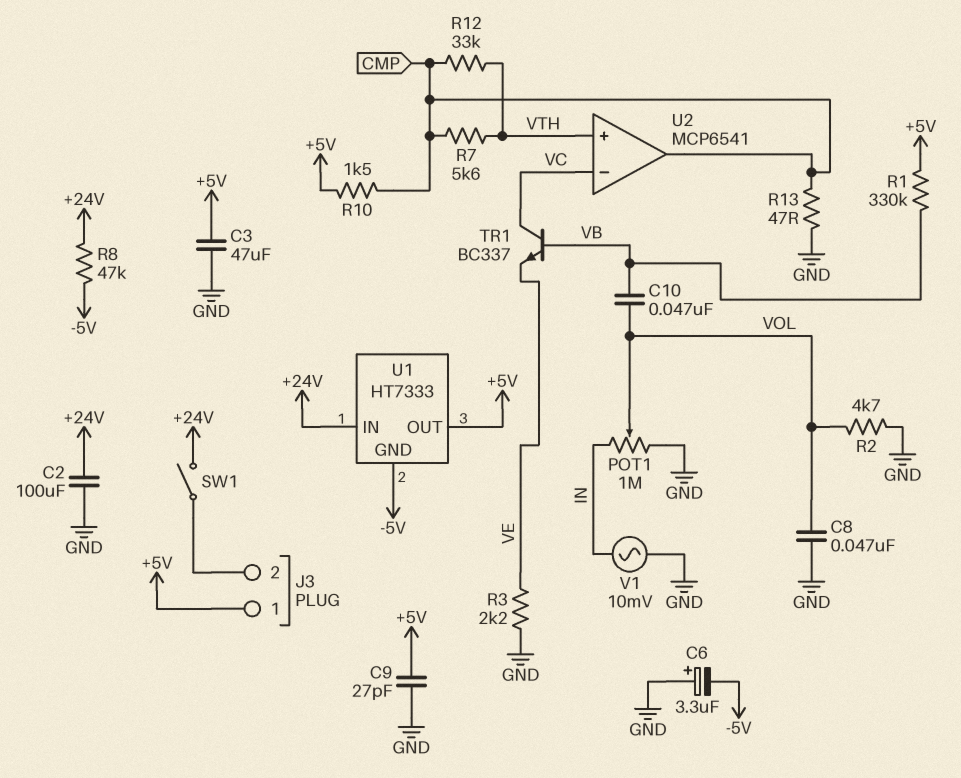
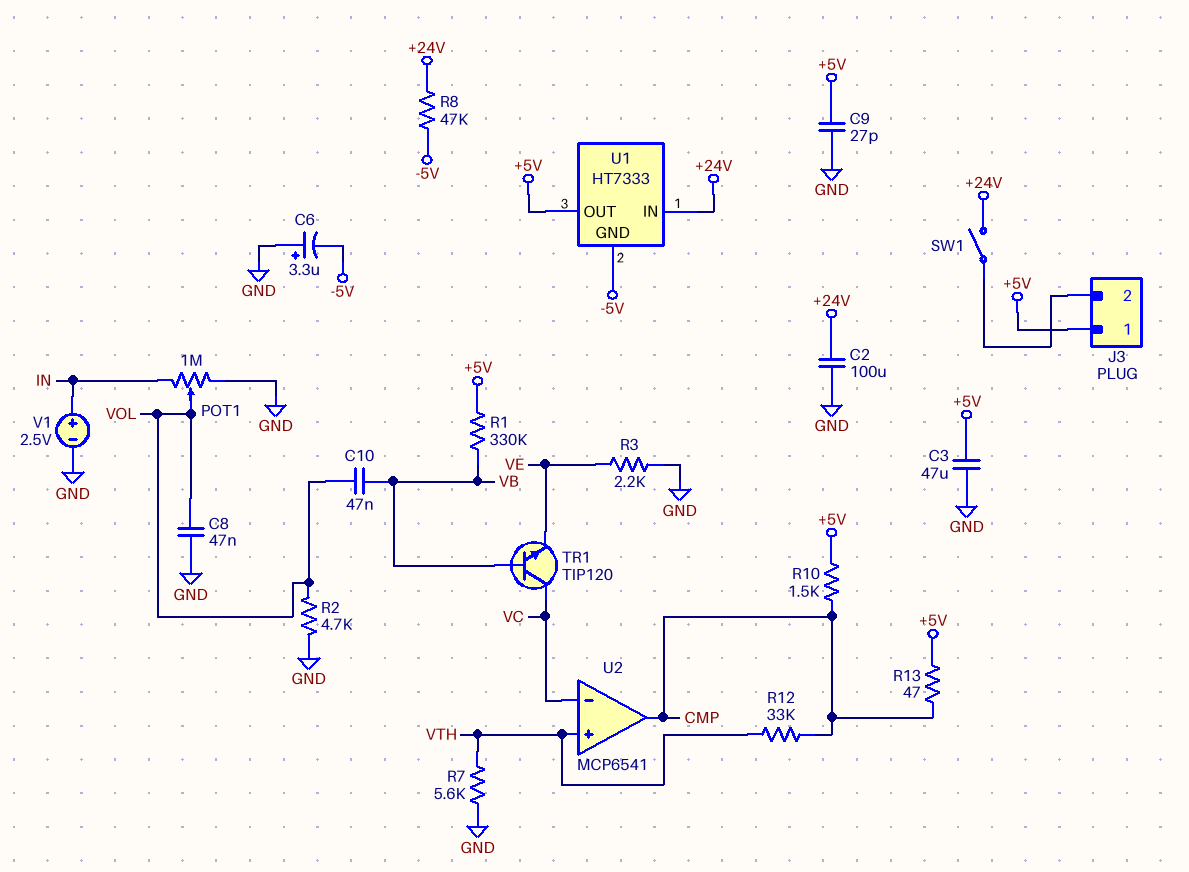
R7: 5.6k (CMP, VTH) -> 5.6k (GND, VTH)
R13: 47 (CMP, GND) -> 47 (+5V, CMP)
TR1: NPN BC337 (B VB, C VC, E VE) -> NPN TIP120 (B VB, C VC, E VE)
V1: AC 10mV (GND, IN) -> 2.5V (plus IN, minus GND)

